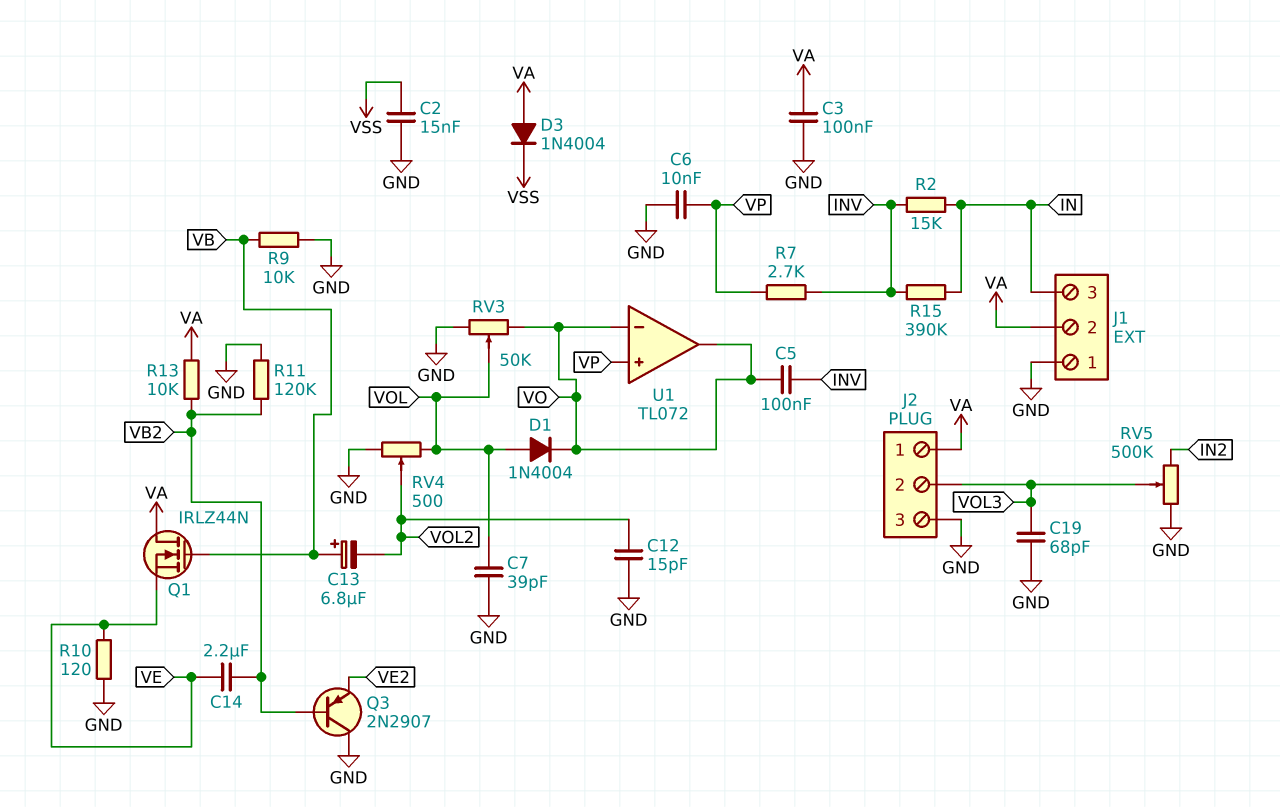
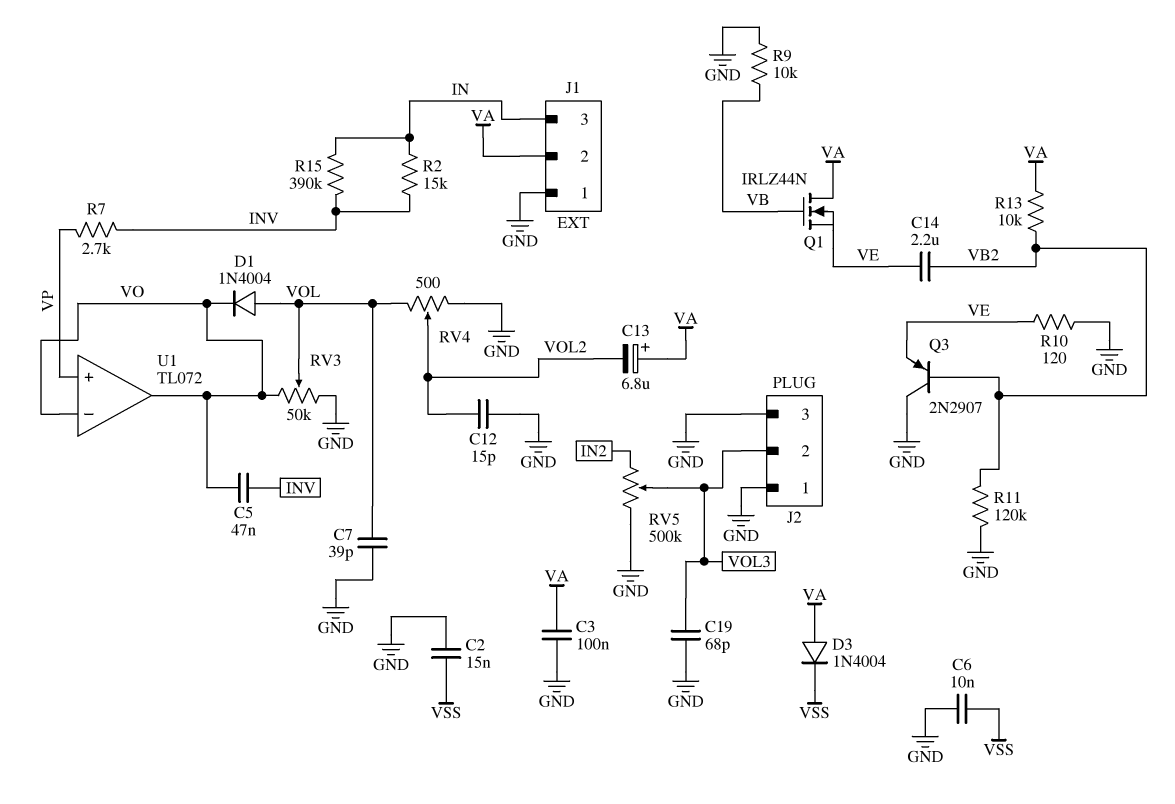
C5: 100nF (INV, VO) -> 47nF (INV, VO)
C6: 10nF (GND, VP) -> 10nF (GND, VSS)
C13: 6.8uF (plus VB, minus VOL2) -> 6.8uF (plus VA, minus VOL2)
J2 pin 1: VA -> GND
Q3: PNP 2N2907 (B VB2, C GND, E VE2) -> PNP 2N2907 (B VB2, C GND, E VE)

